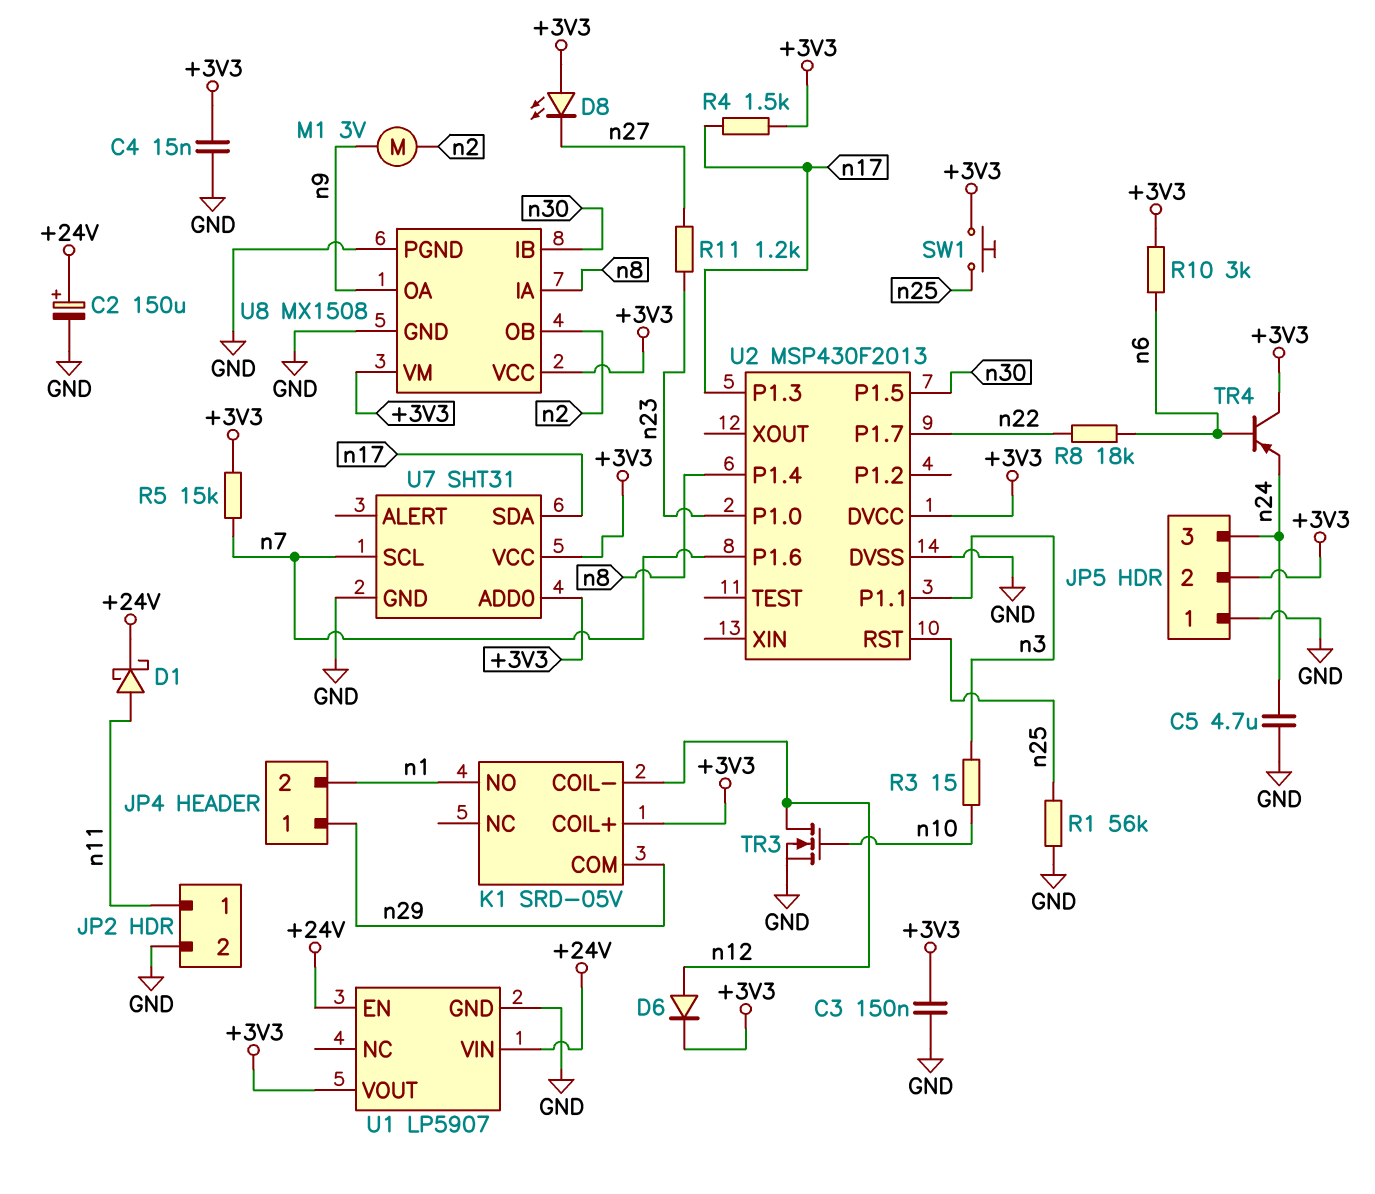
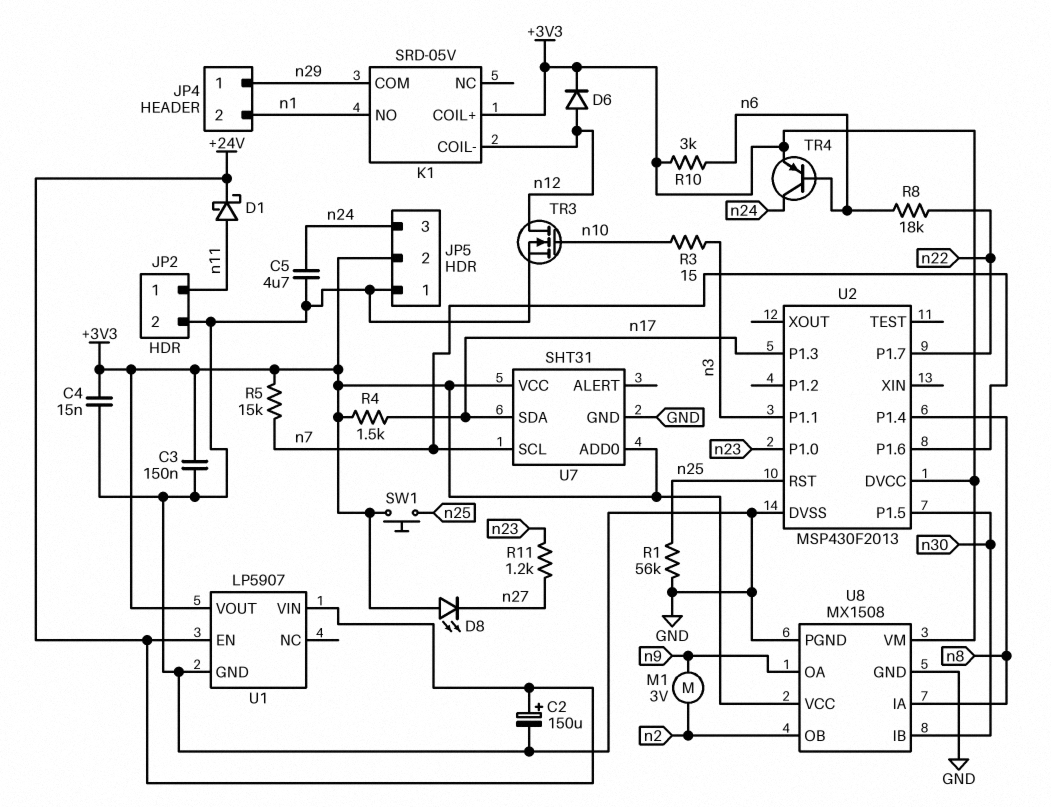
TR4: PNP (B n6, C +3V3, E n24) -> PNP (B n6, C n24, E +3V3)

